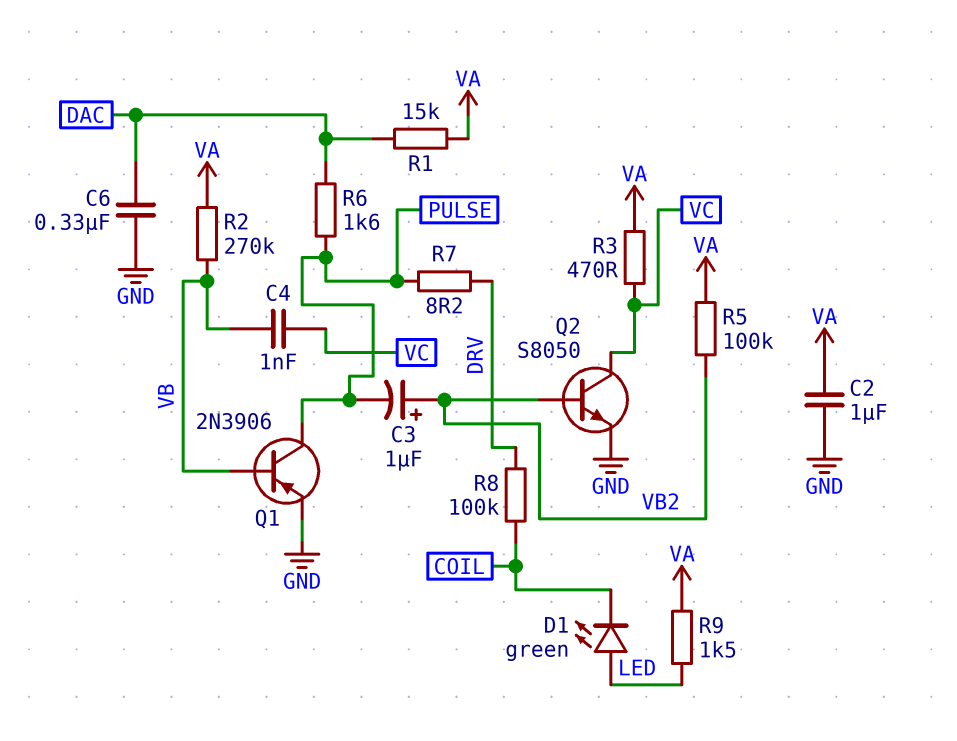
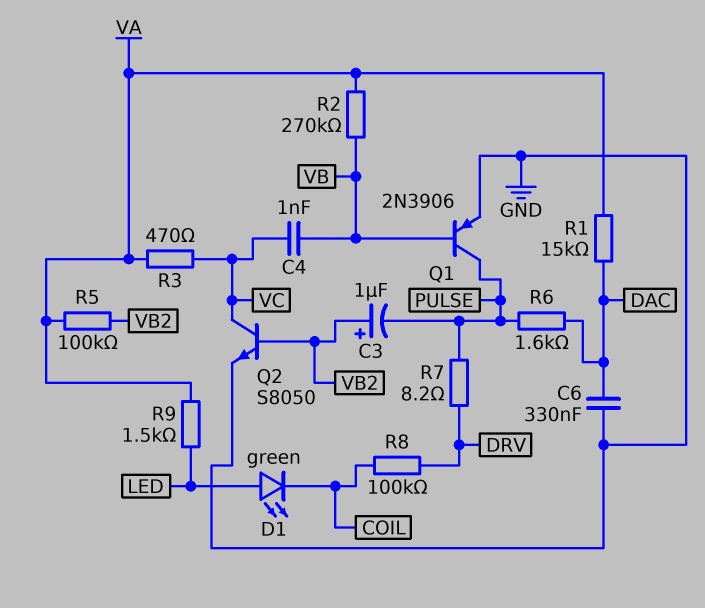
C2: 1uF (GND, VA) -> none

